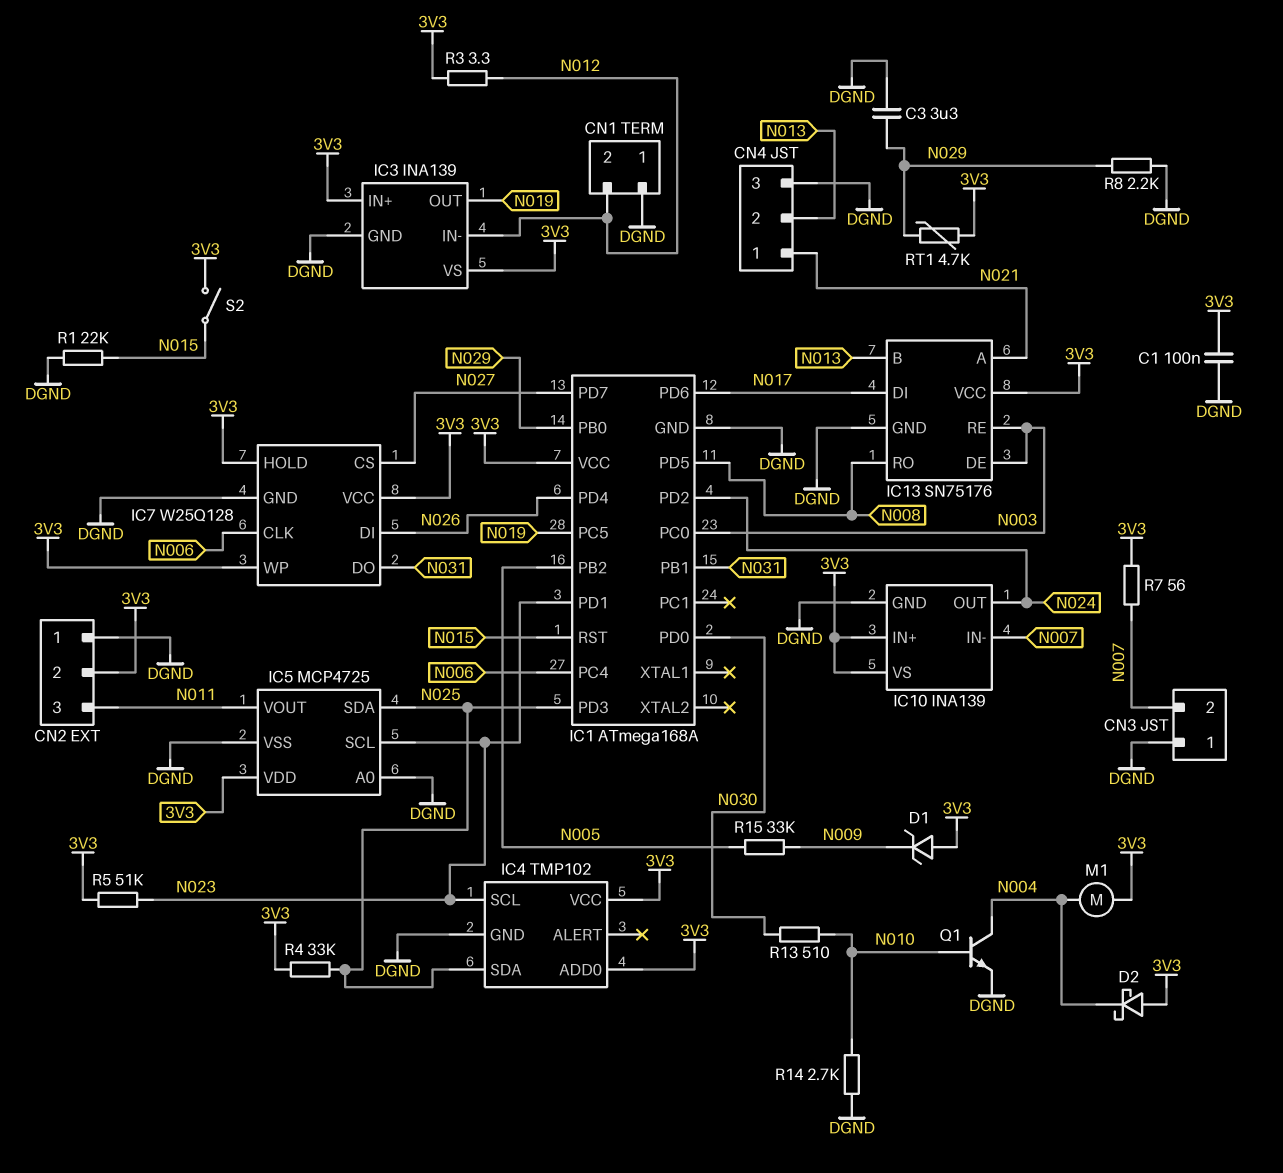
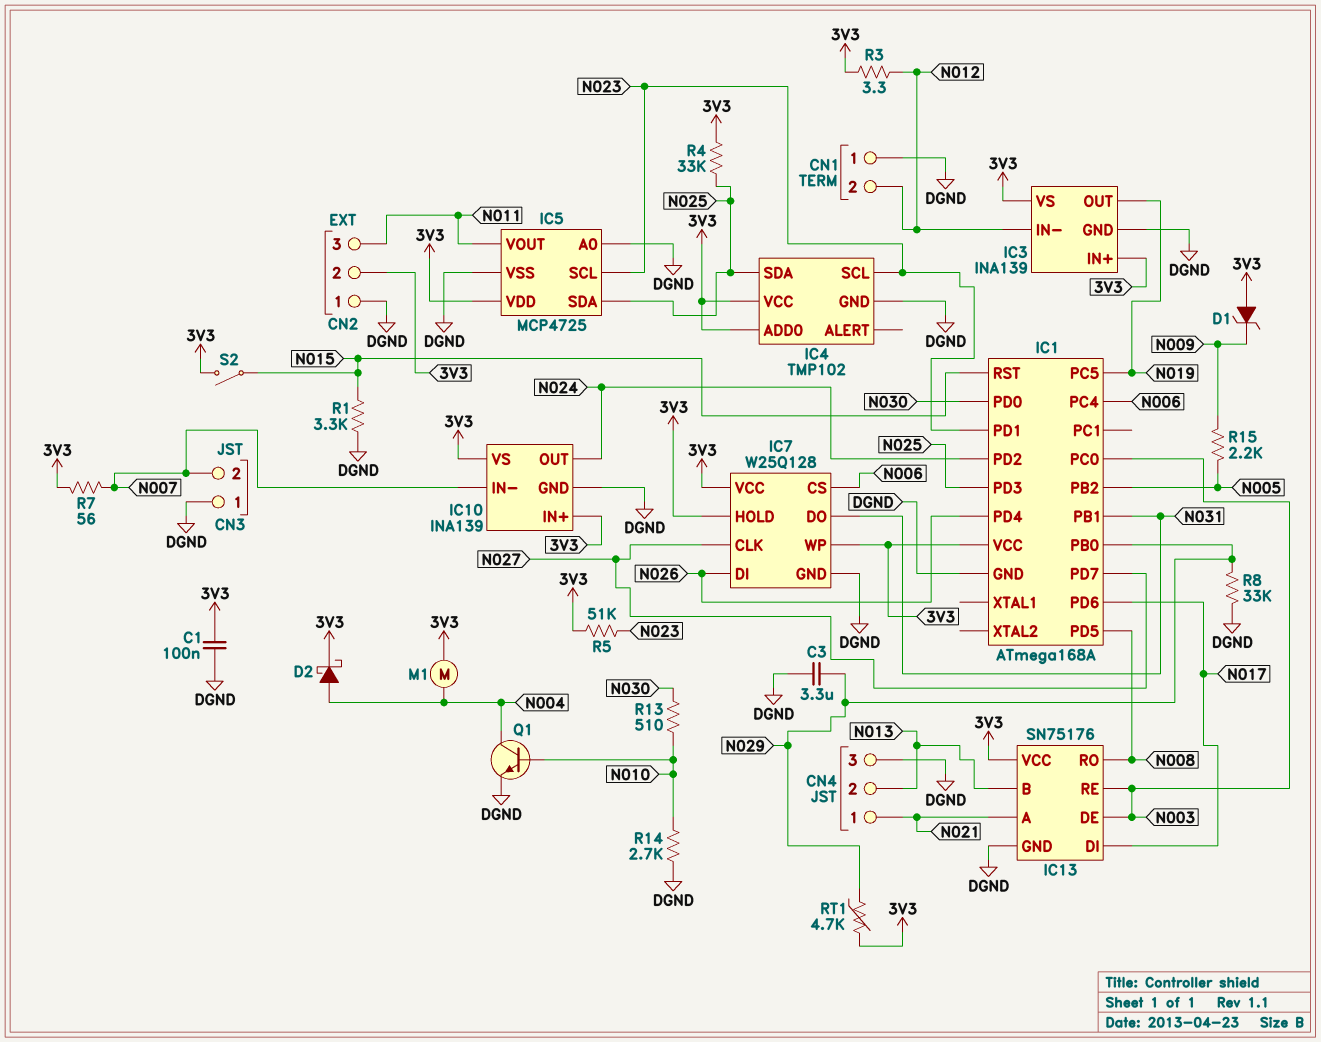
D2: schottky (A 3V3, K N004) -> schottky (A N004, K 3V3)
IC7 pin CLK: N006 -> N027
IC7 pin CS: N027 -> N006
R1: 22k (DGND, N015) -> 3.3k (DGND, N015)
R8: 2.2k (DGND, N029) -> 33k (DGND, N029)
R15: 33k (N005, N009) -> 2.2k (N005, N009)

